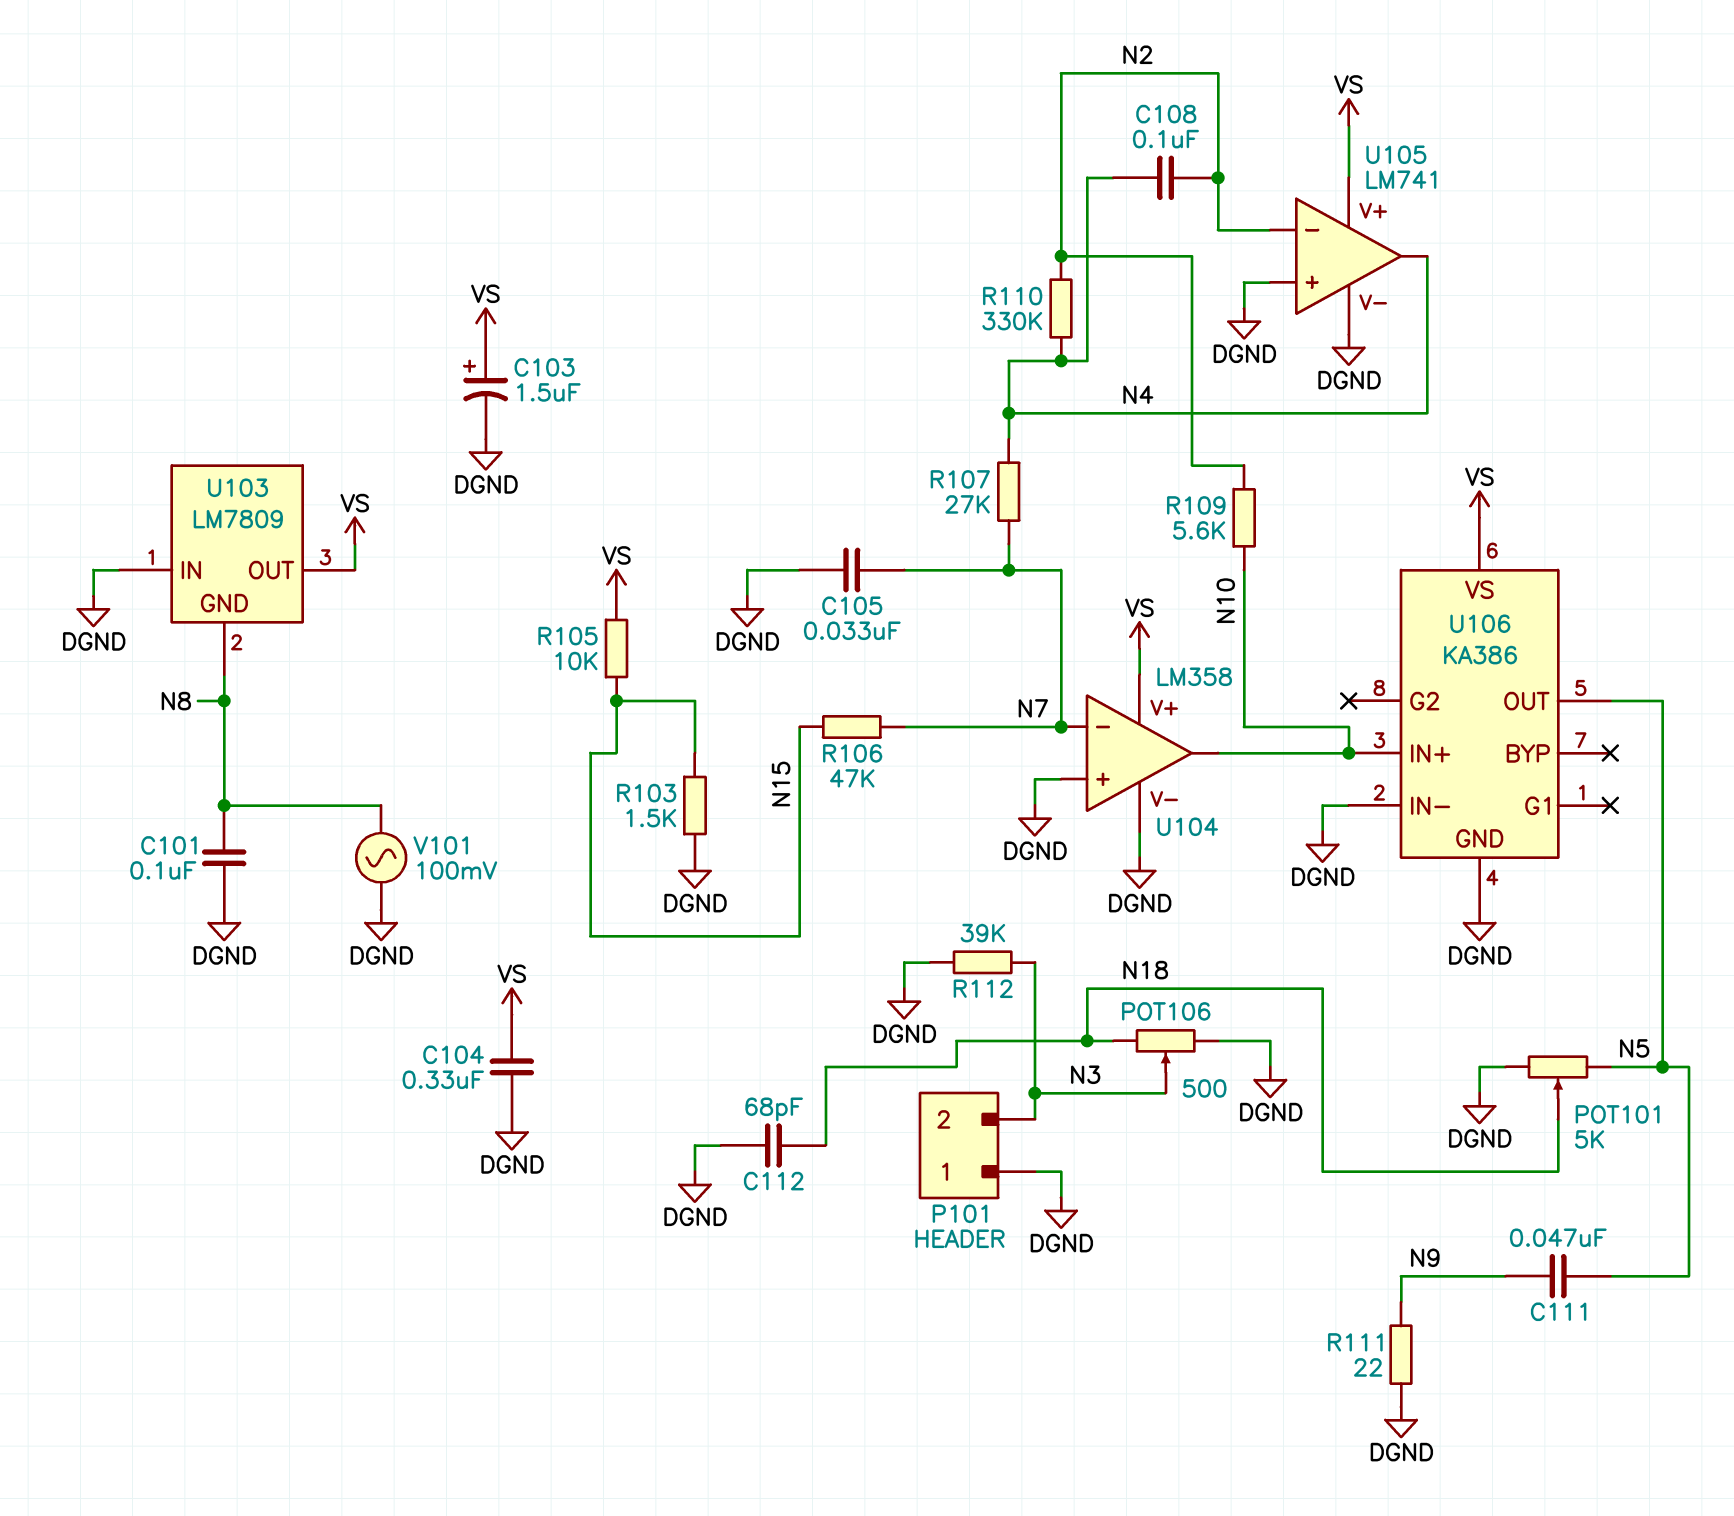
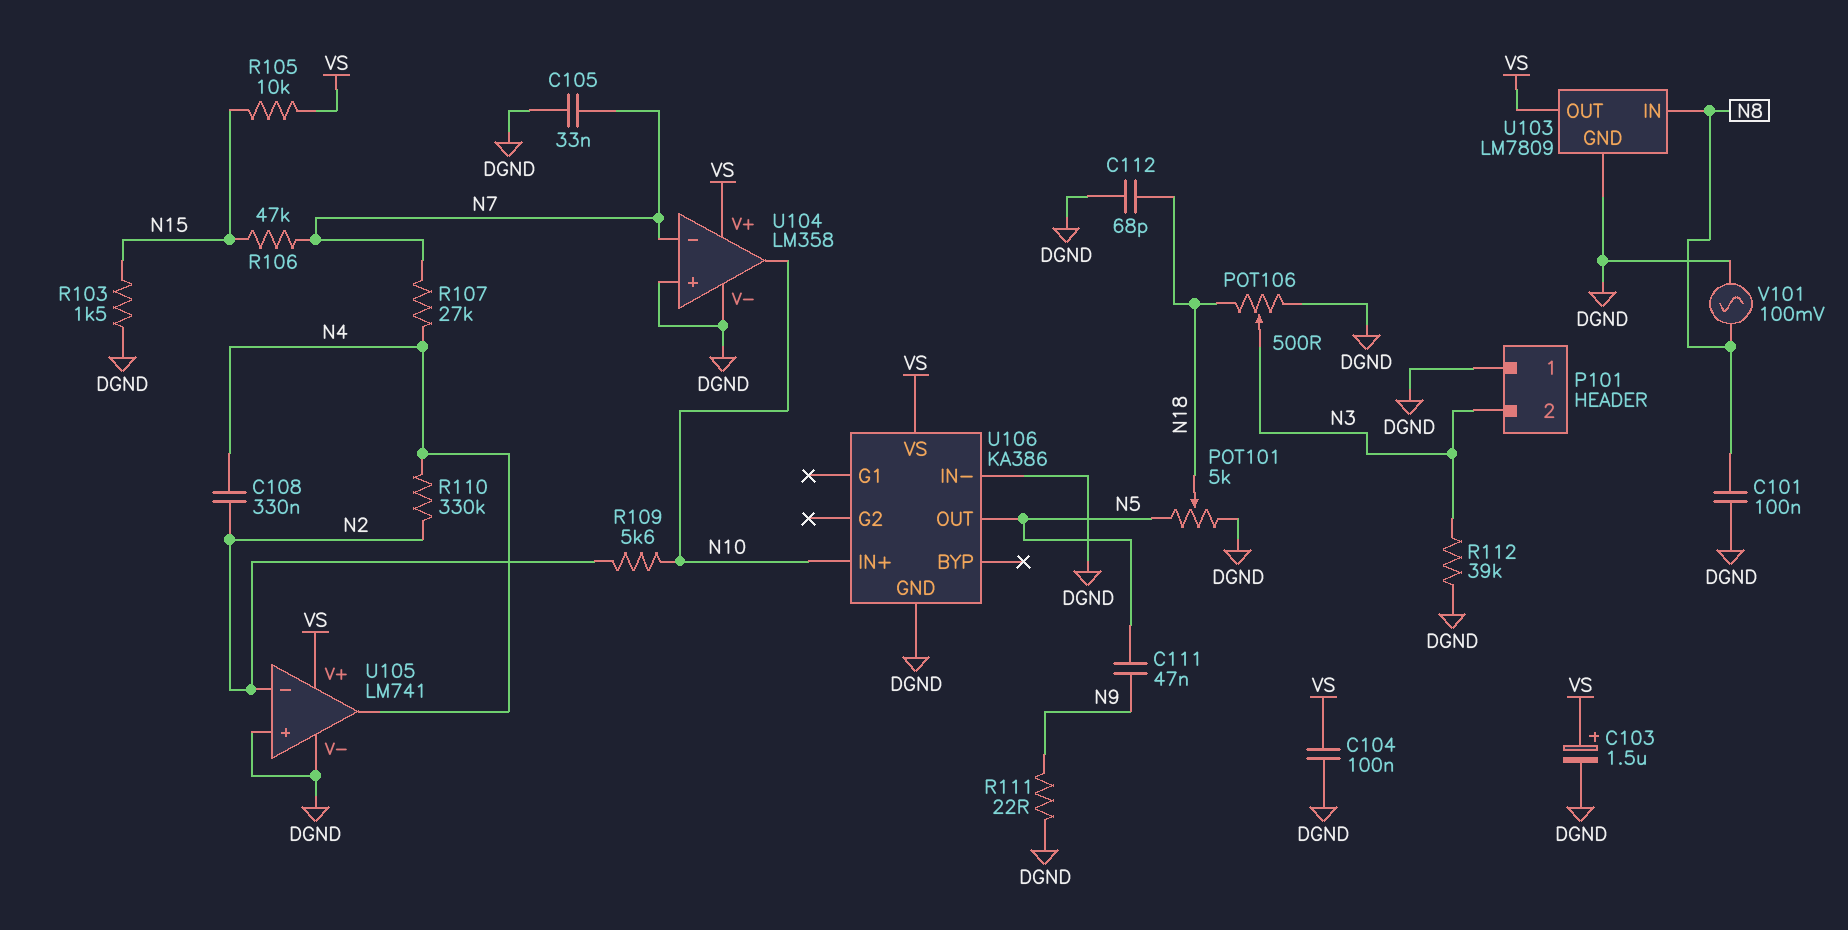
C104: 330nF (DGND, VS) -> 100nF (DGND, VS)
C108: 100nF (N2, N4) -> 330nF (N2, N4)
U103 pin GND: N8 -> DGND
U103 pin IN: DGND -> N8

